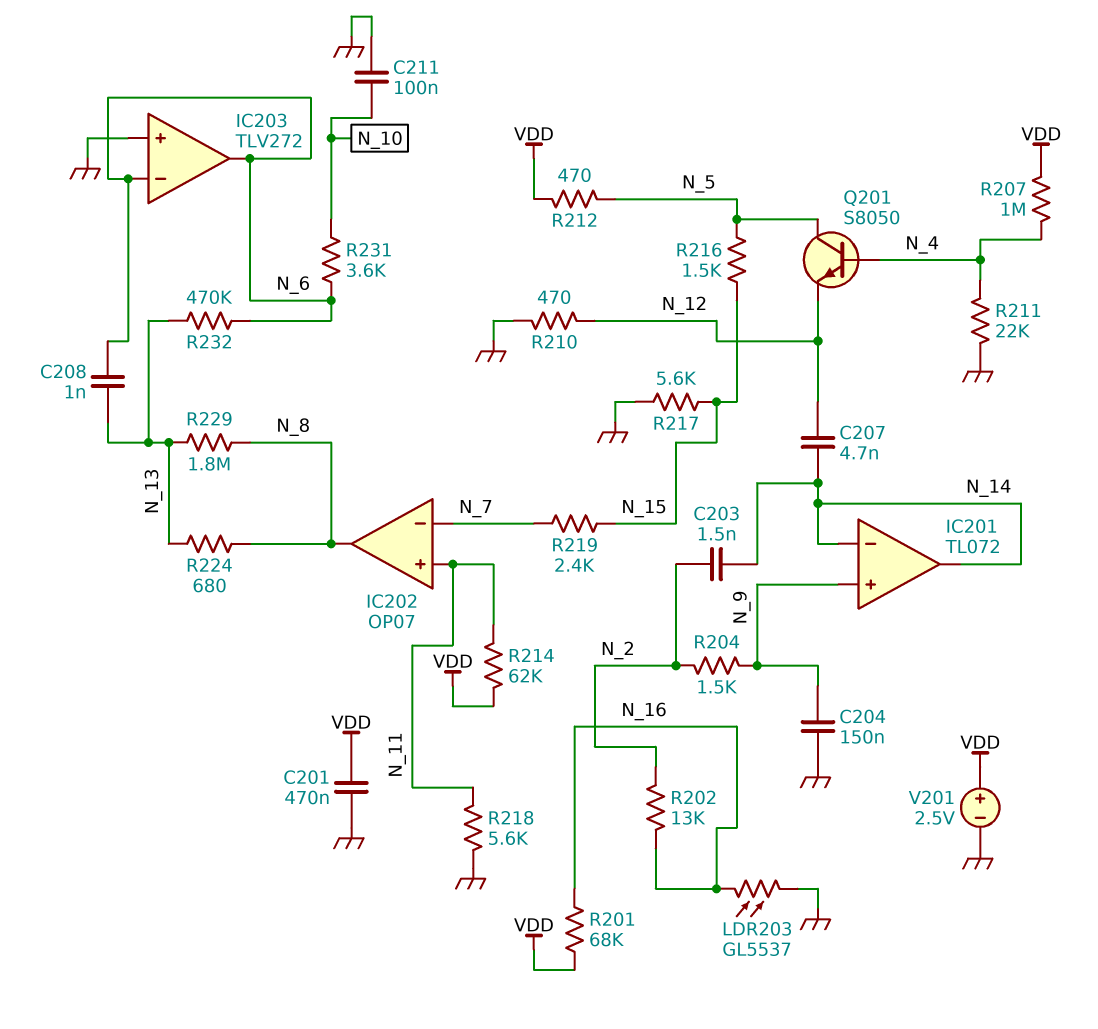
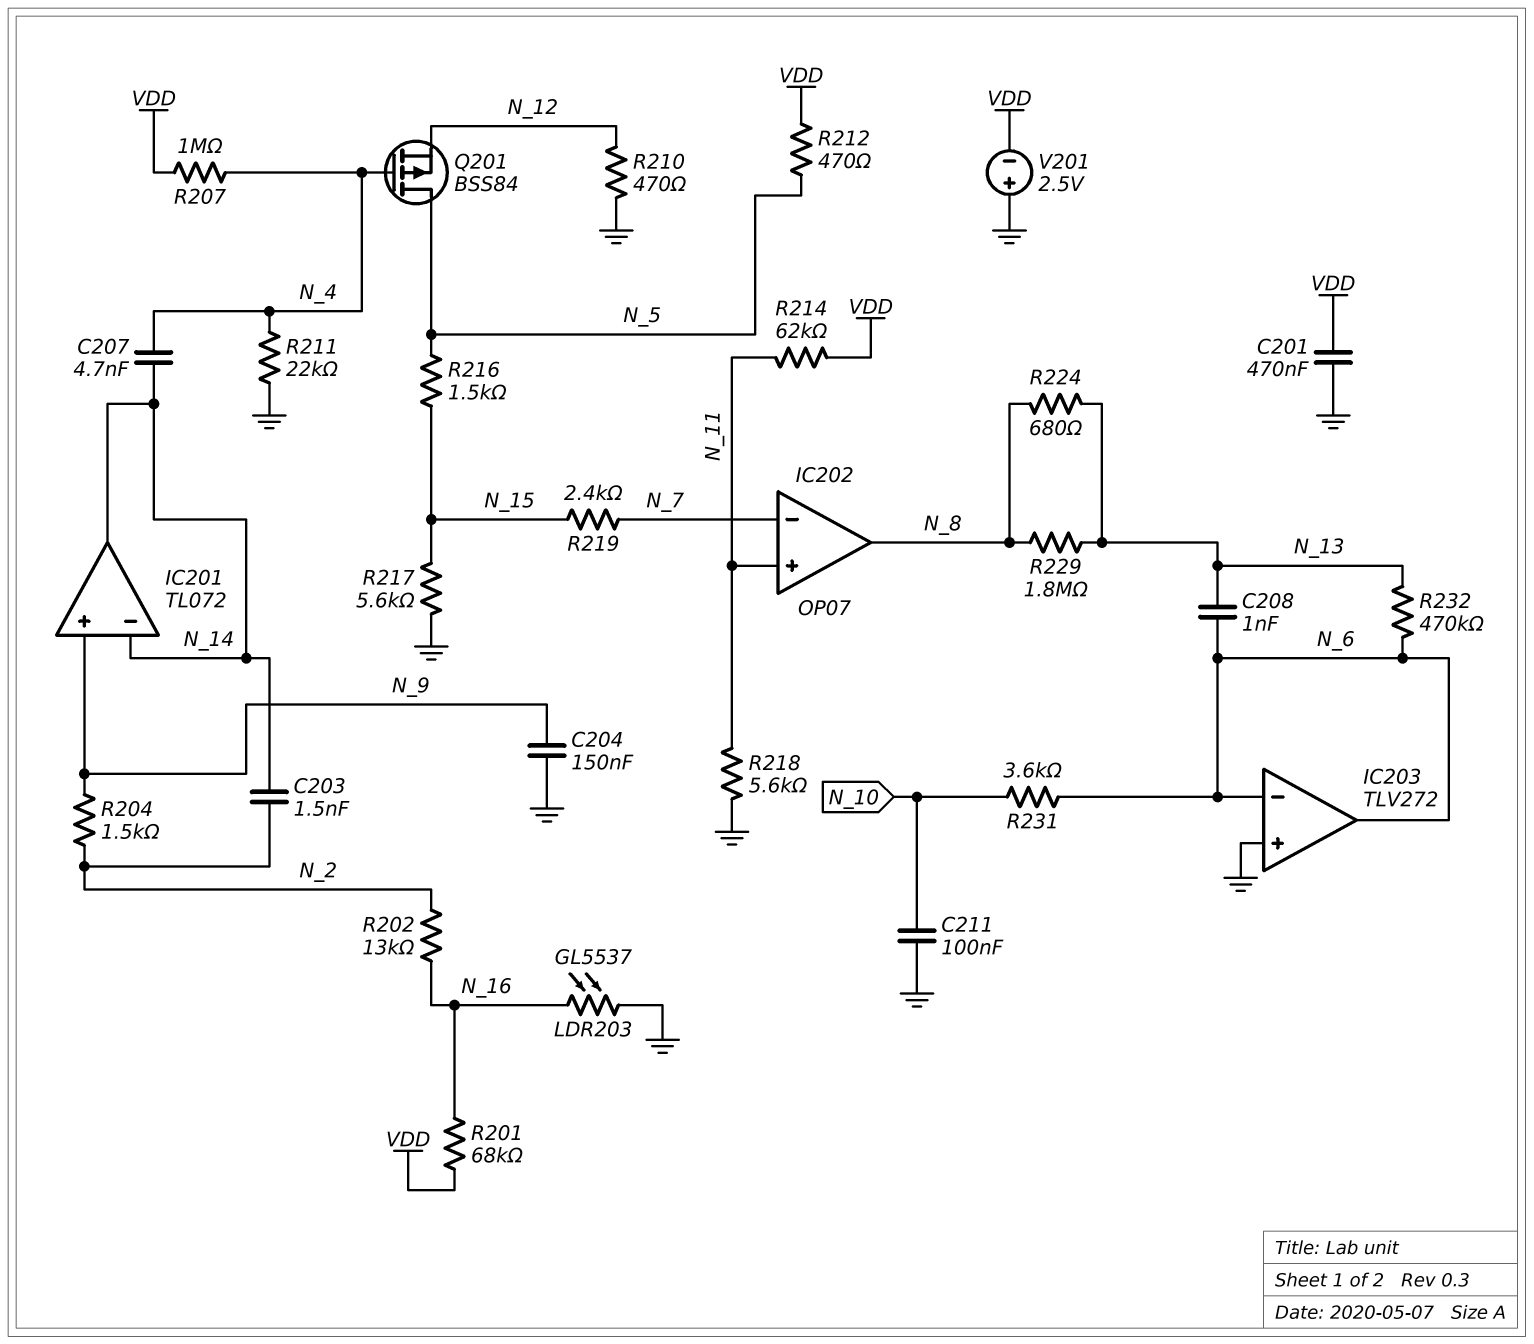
C207: 4.7nF (N_12, N_14) -> 4.7nF (N_4, N_14)
Q201: NPN S8050 (B N_4, C N_5, E N_12) -> PMOS BSS84 (G N_4, D N_5, S N_12)
V201: 2.5V (plus VDD, minus GND) -> 2.5V (plus GND, minus VDD)

